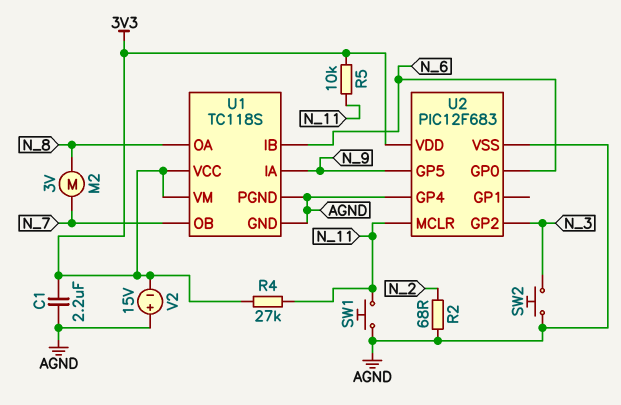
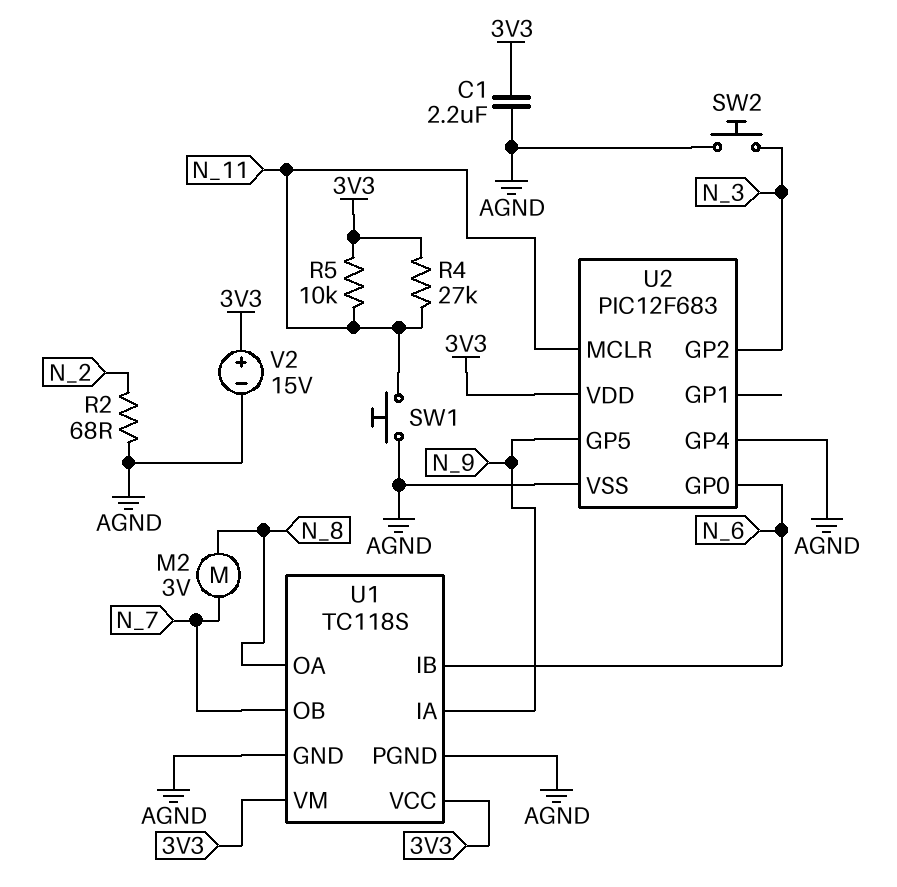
V2: 15V (plus AGND, minus 3V3) -> 15V (plus 3V3, minus AGND)

